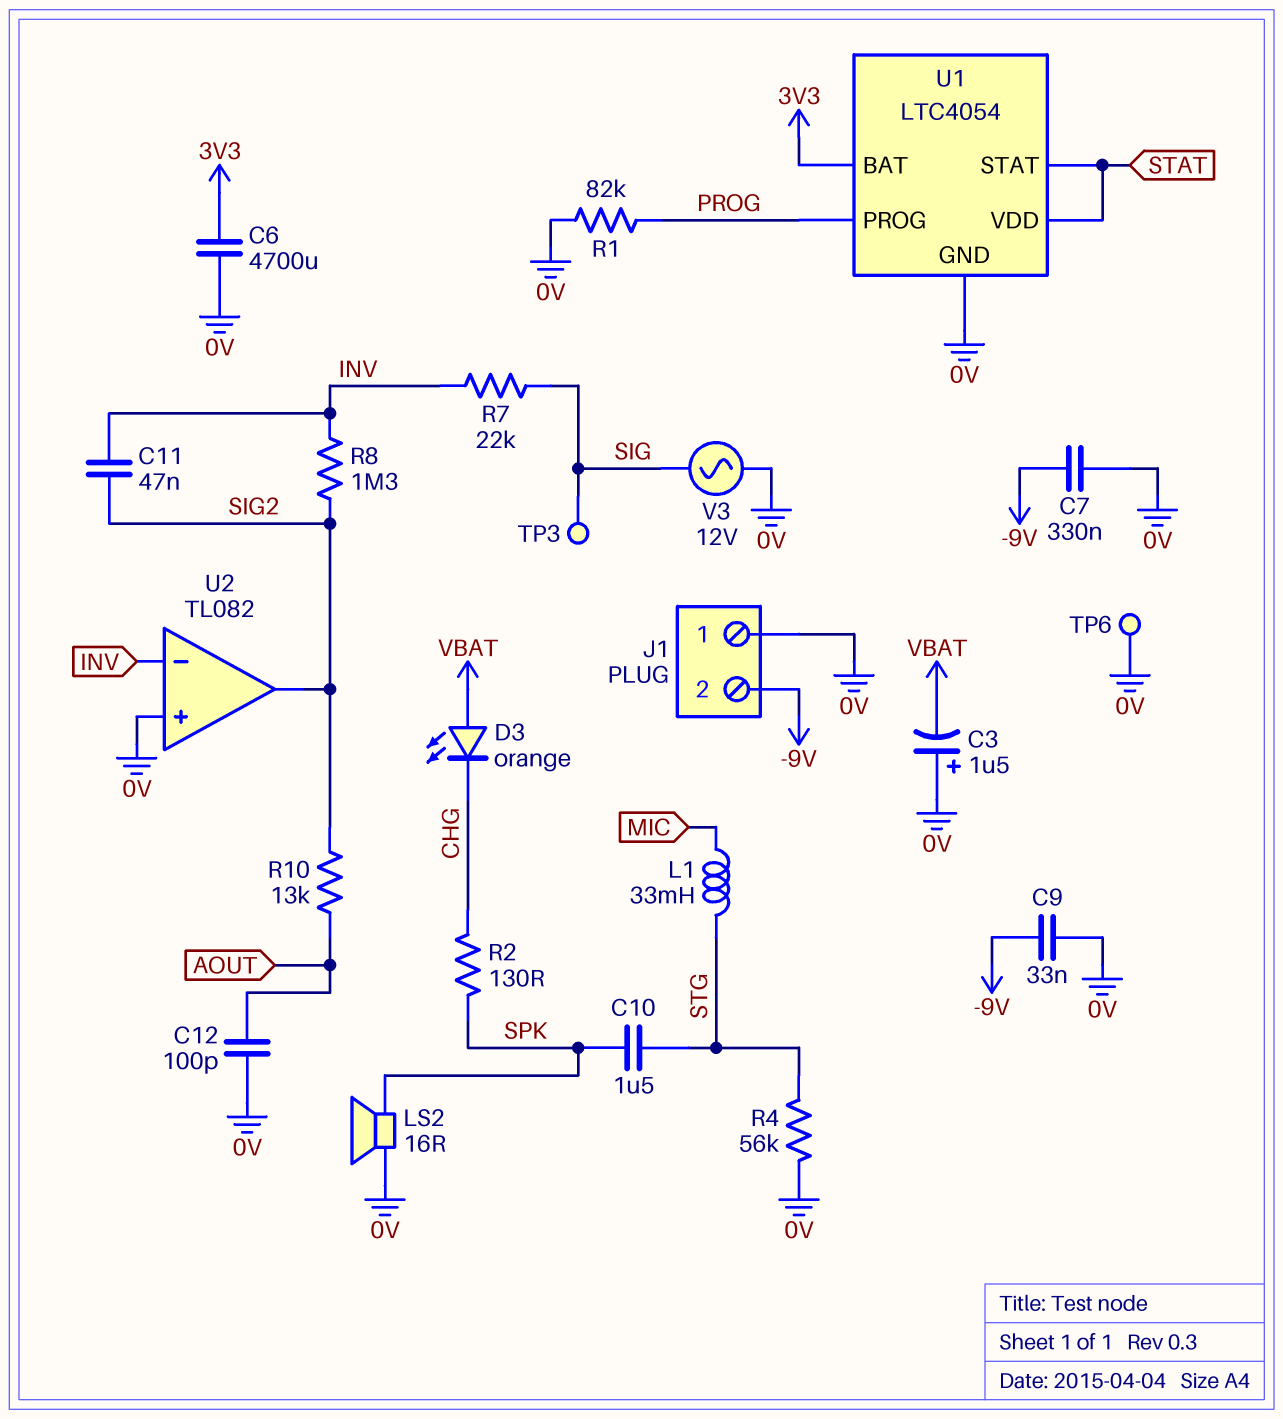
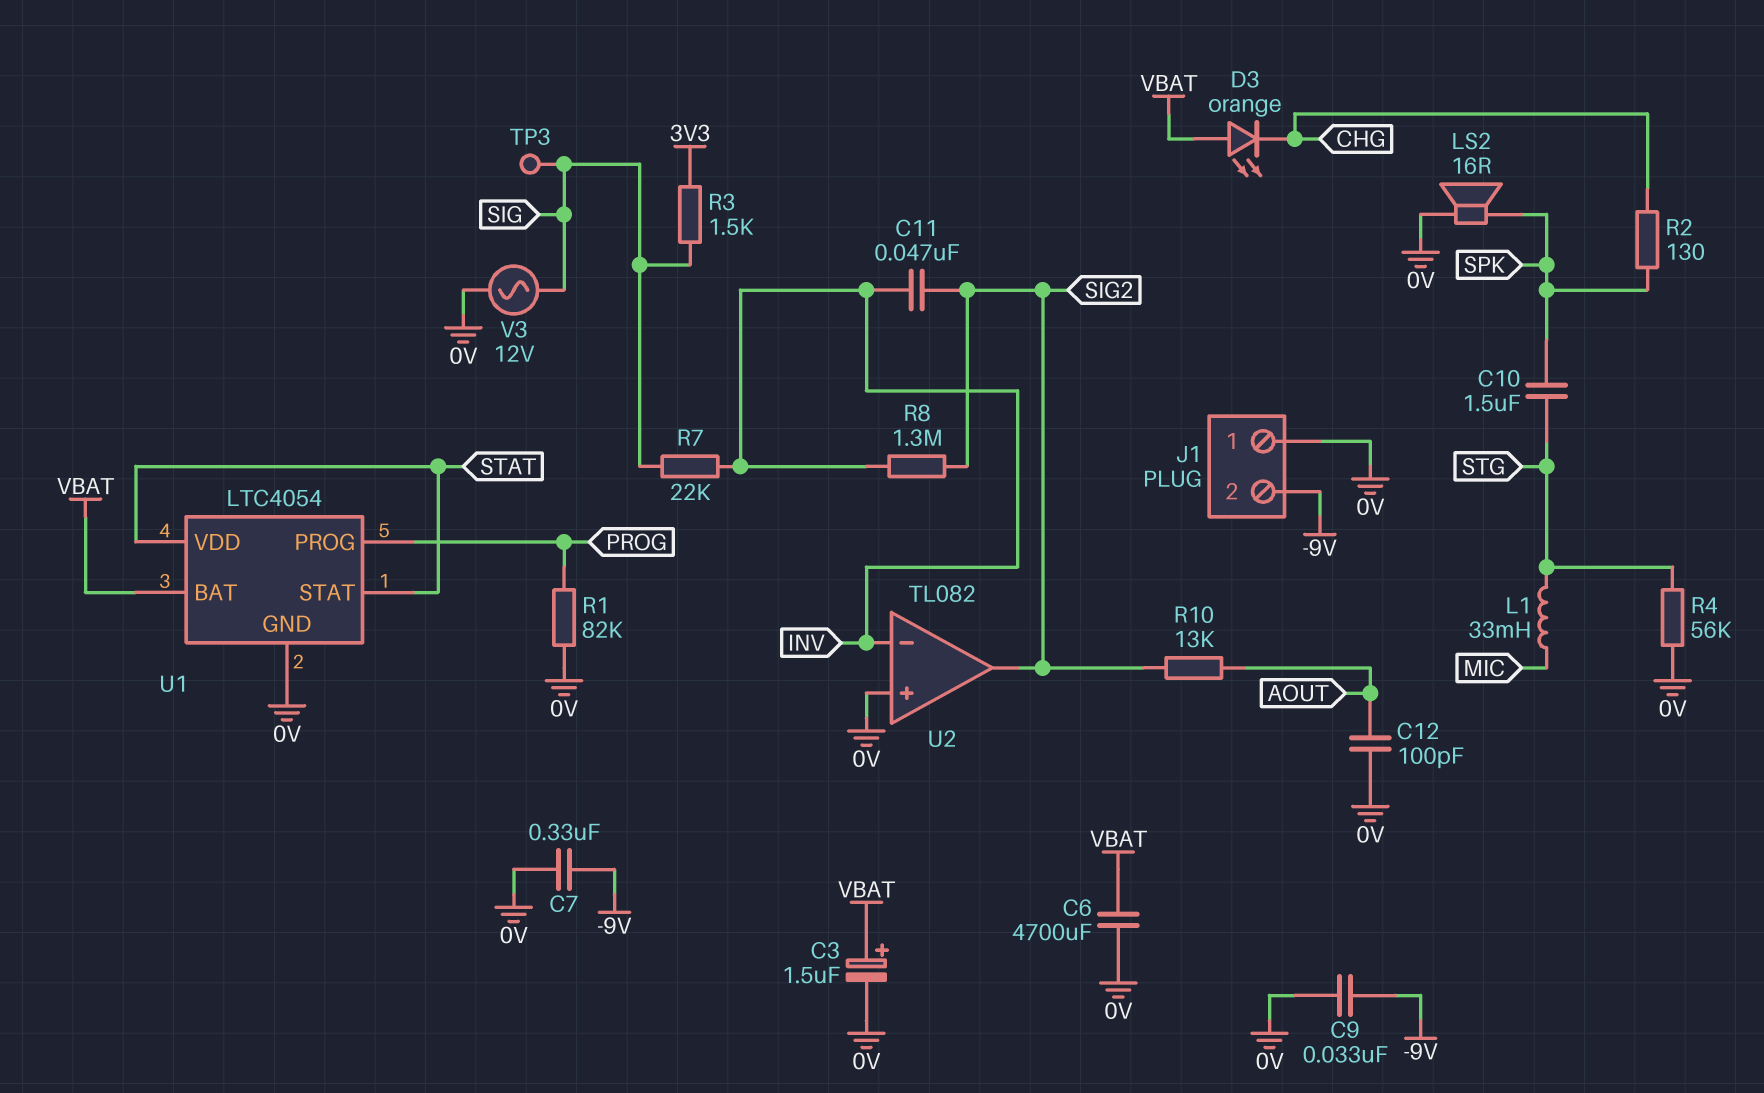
C3: 1.5uF (plus 0V, minus VBAT) -> 1.5uF (plus VBAT, minus 0V)
C6: 4700uF (0V, 3V3) -> 4700uF (0V, VBAT)
R3: none -> 1.5k (3V3, SIG)
TP6: test point (0V) -> none
U1 pin BAT: 3V3 -> VBAT

